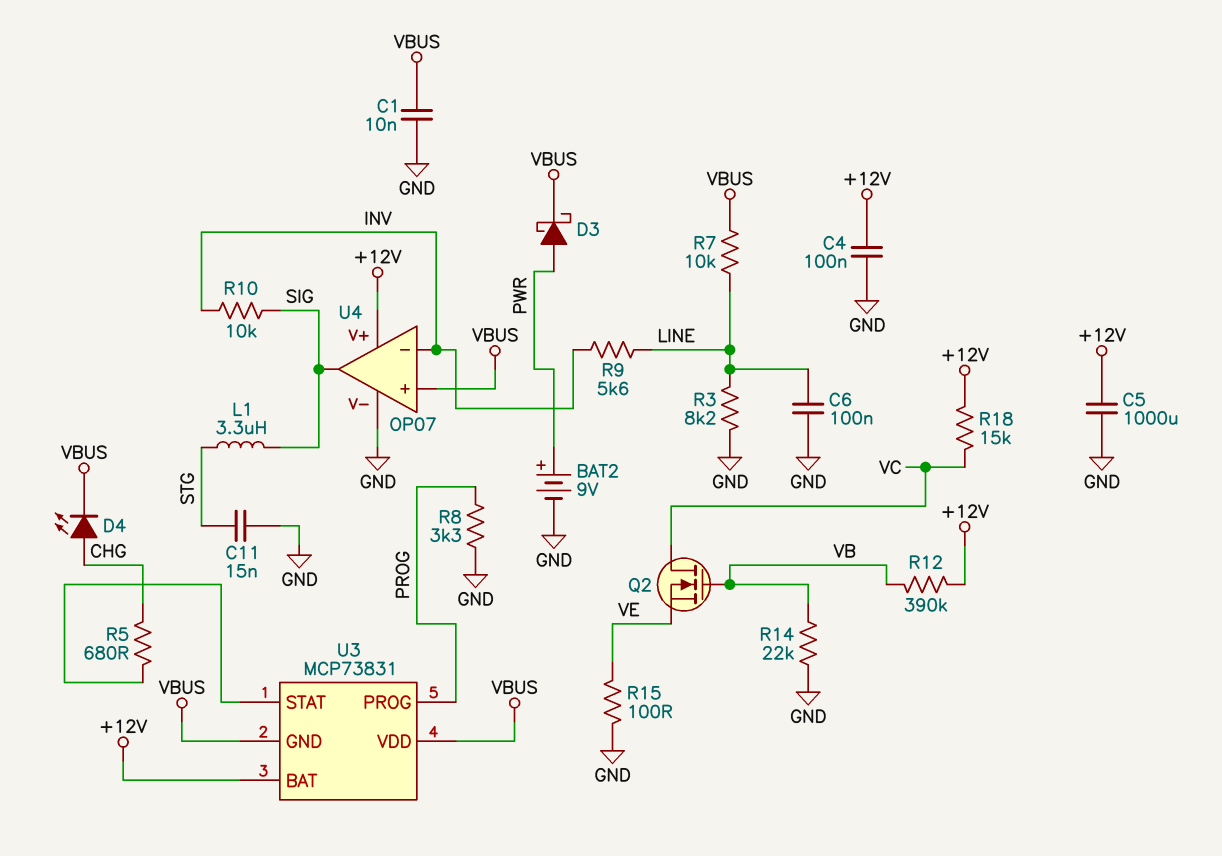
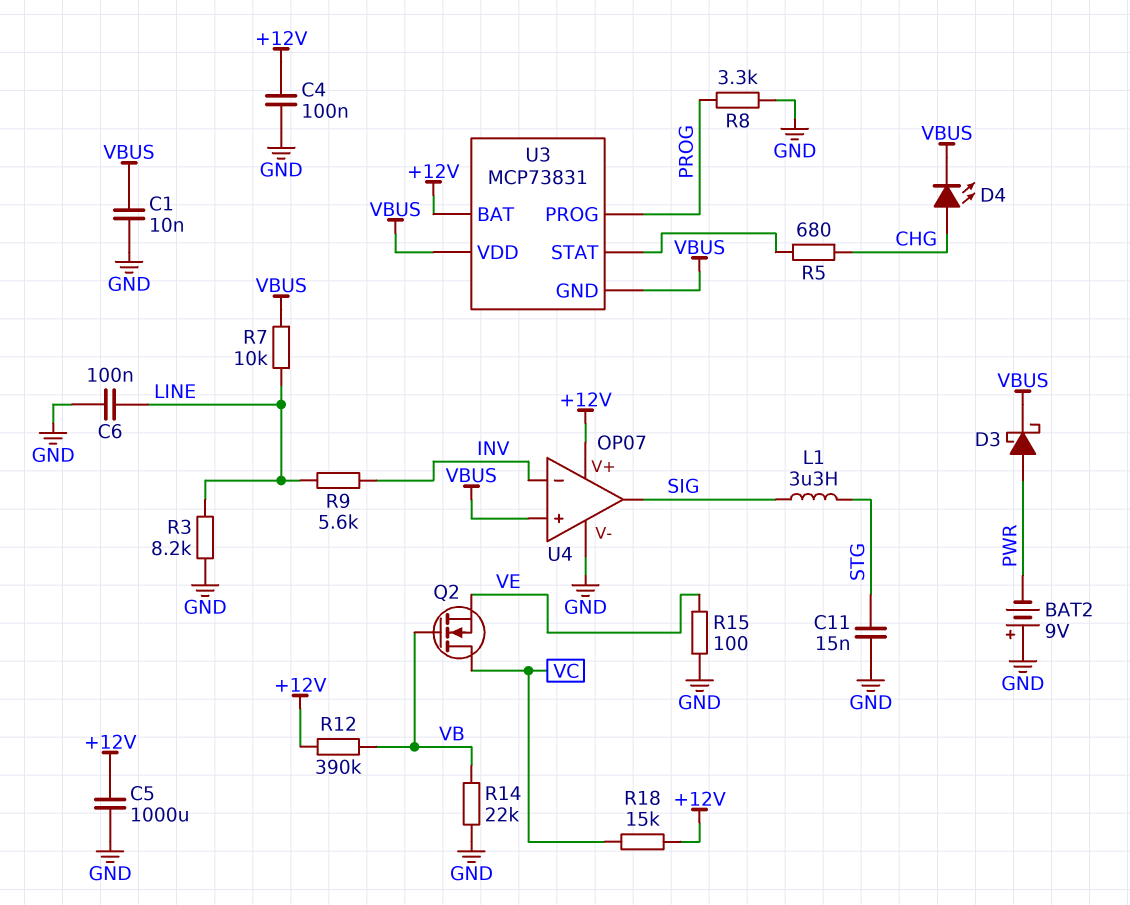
BAT2: 9V (plus PWR, minus GND) -> 9V (plus GND, minus PWR)
R10: 10k (INV, SIG) -> none

